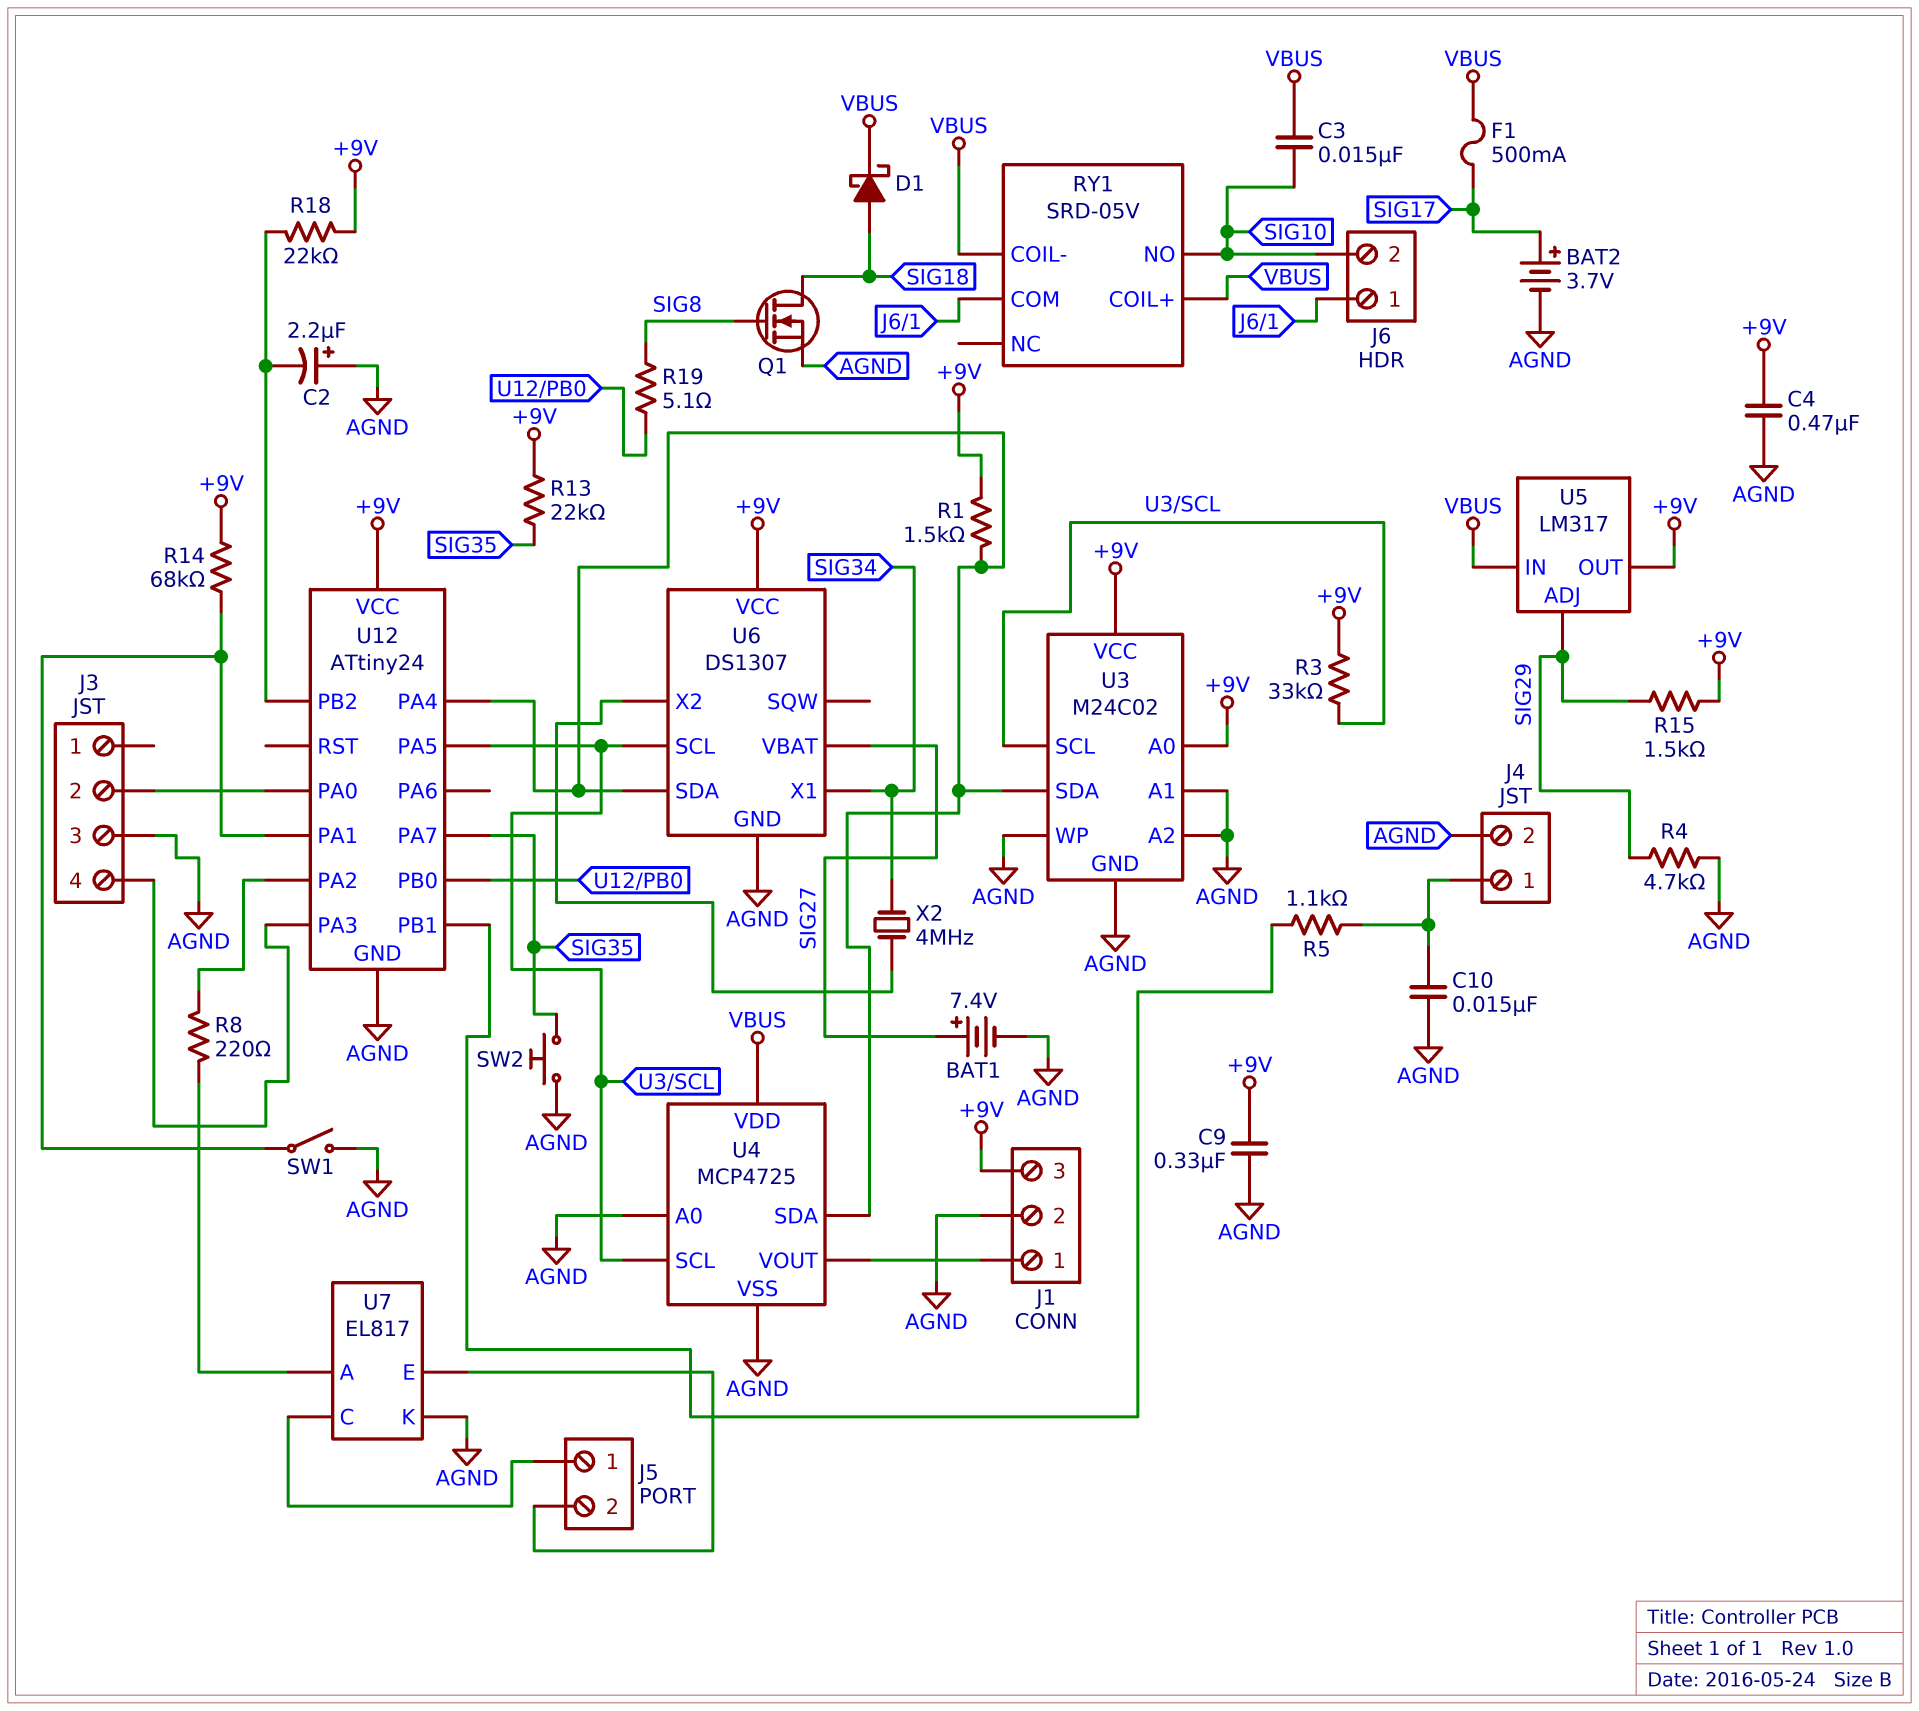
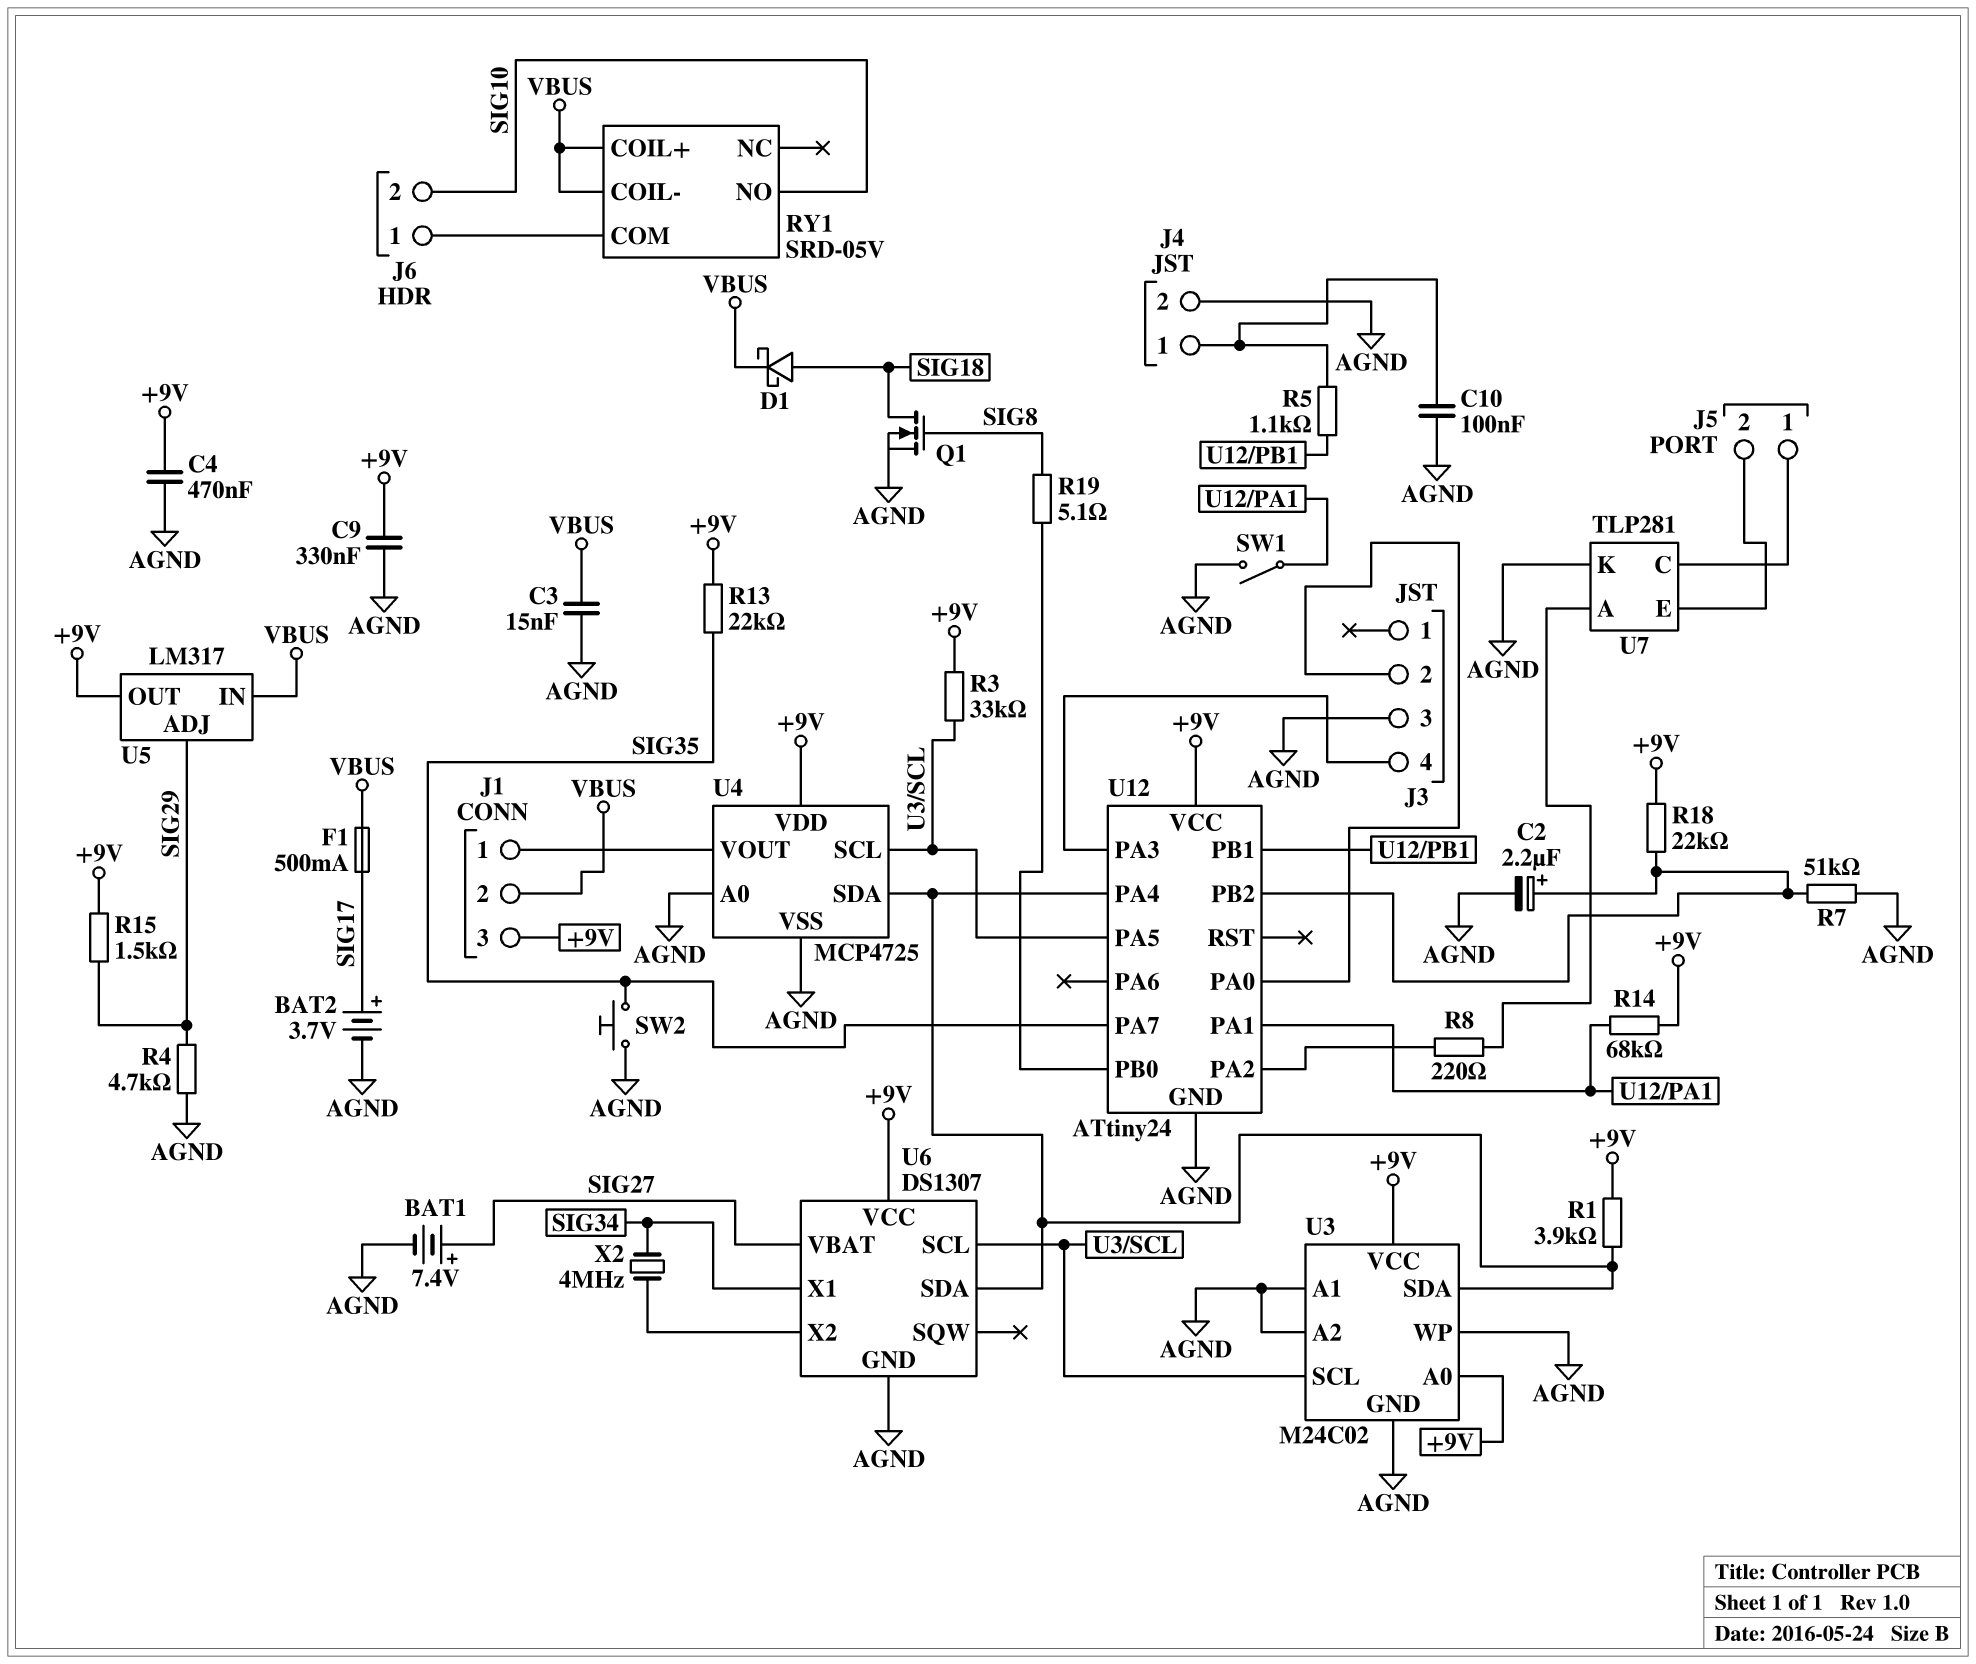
C2: 2.2uF (plus AGND, minus U12/PB2) -> 2.2uF (plus U12/PB2, minus AGND)
C3: 15nF (SIG10, VBUS) -> 15nF (AGND, VBUS)
C10: 15nF (AGND, J4/1) -> 100nF (AGND, J4/1)
J1 pin 2: AGND -> VBUS
R1: 1.5k (+9V, U3/SDA) -> 3.9k (+9V, U3/SDA)
R7: none -> 51k (AGND, U12/PB2)
U4 pin VDD: VBUS -> +9V
U7: EL817 -> TLP281

